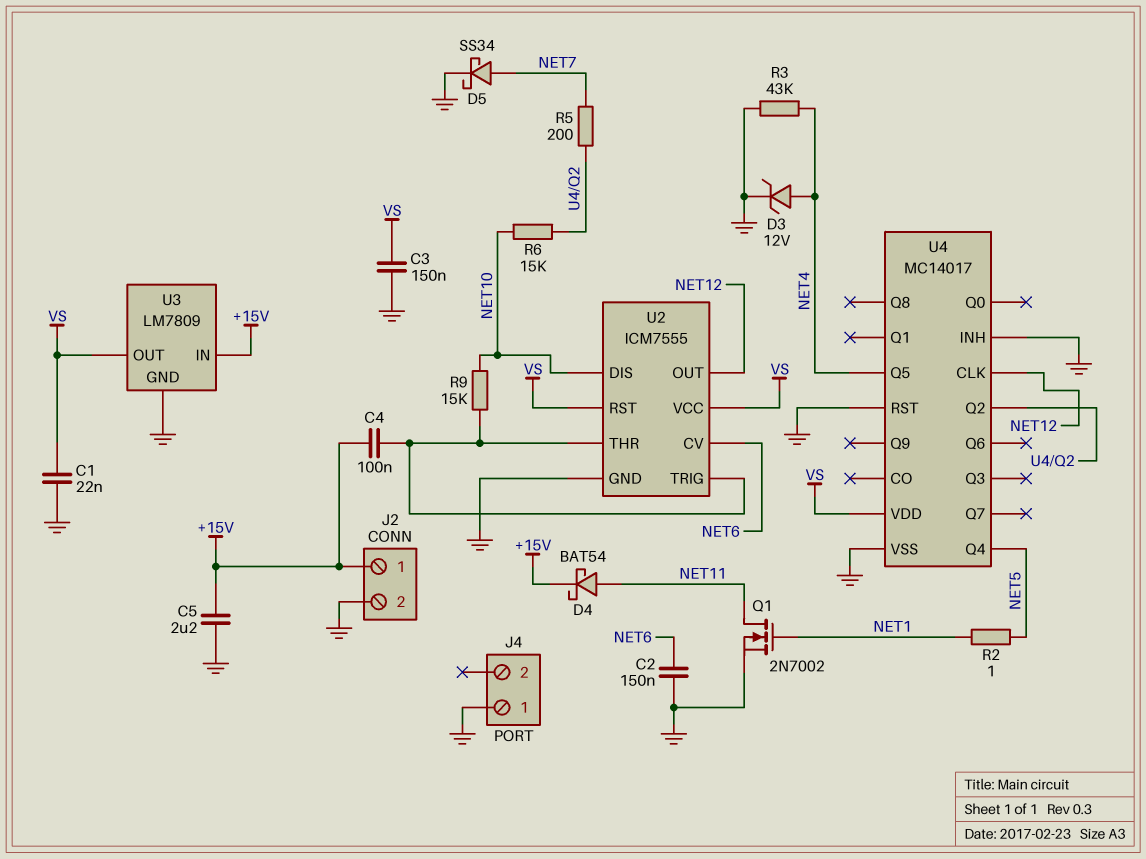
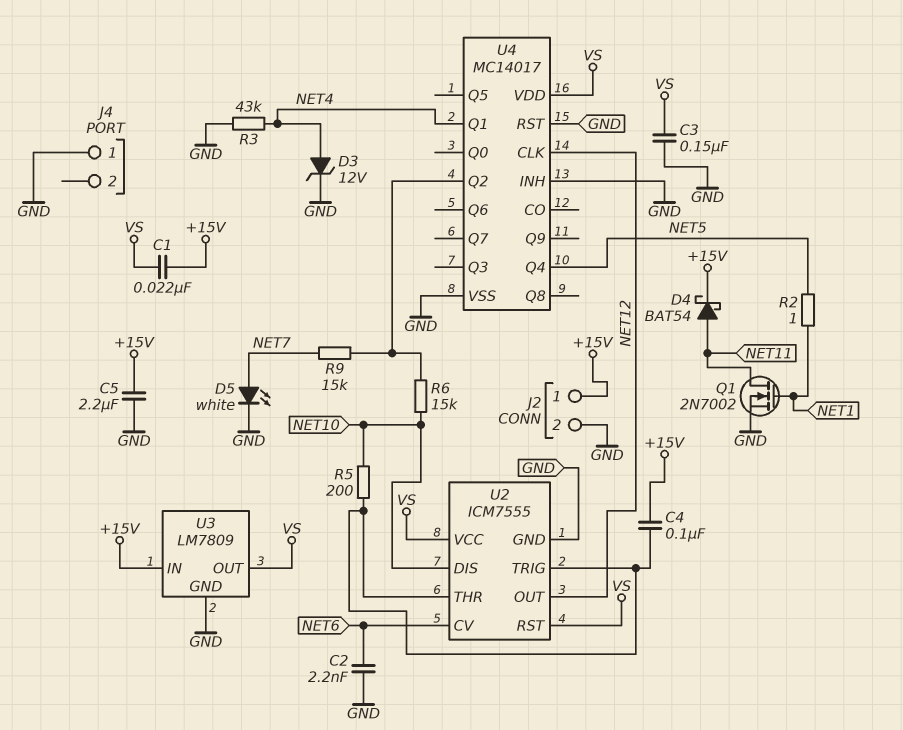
C1: 22nF (GND, VS) -> 22nF (+15V, VS)
C2: 150nF (GND, NET6) -> 2.2nF (GND, NET6)
D5: schottky SS34 (A NET7, K GND) -> LED white (A NET7, K GND)
R5: 200 (NET7, U4/Q2) -> 200 (NET10, U2/THR)
R9: 15k (NET10, U2/THR) -> 15k (NET7, U4/Q2)
U4 pin Q1: none -> NET4
U4 pin Q5: NET4 -> none

